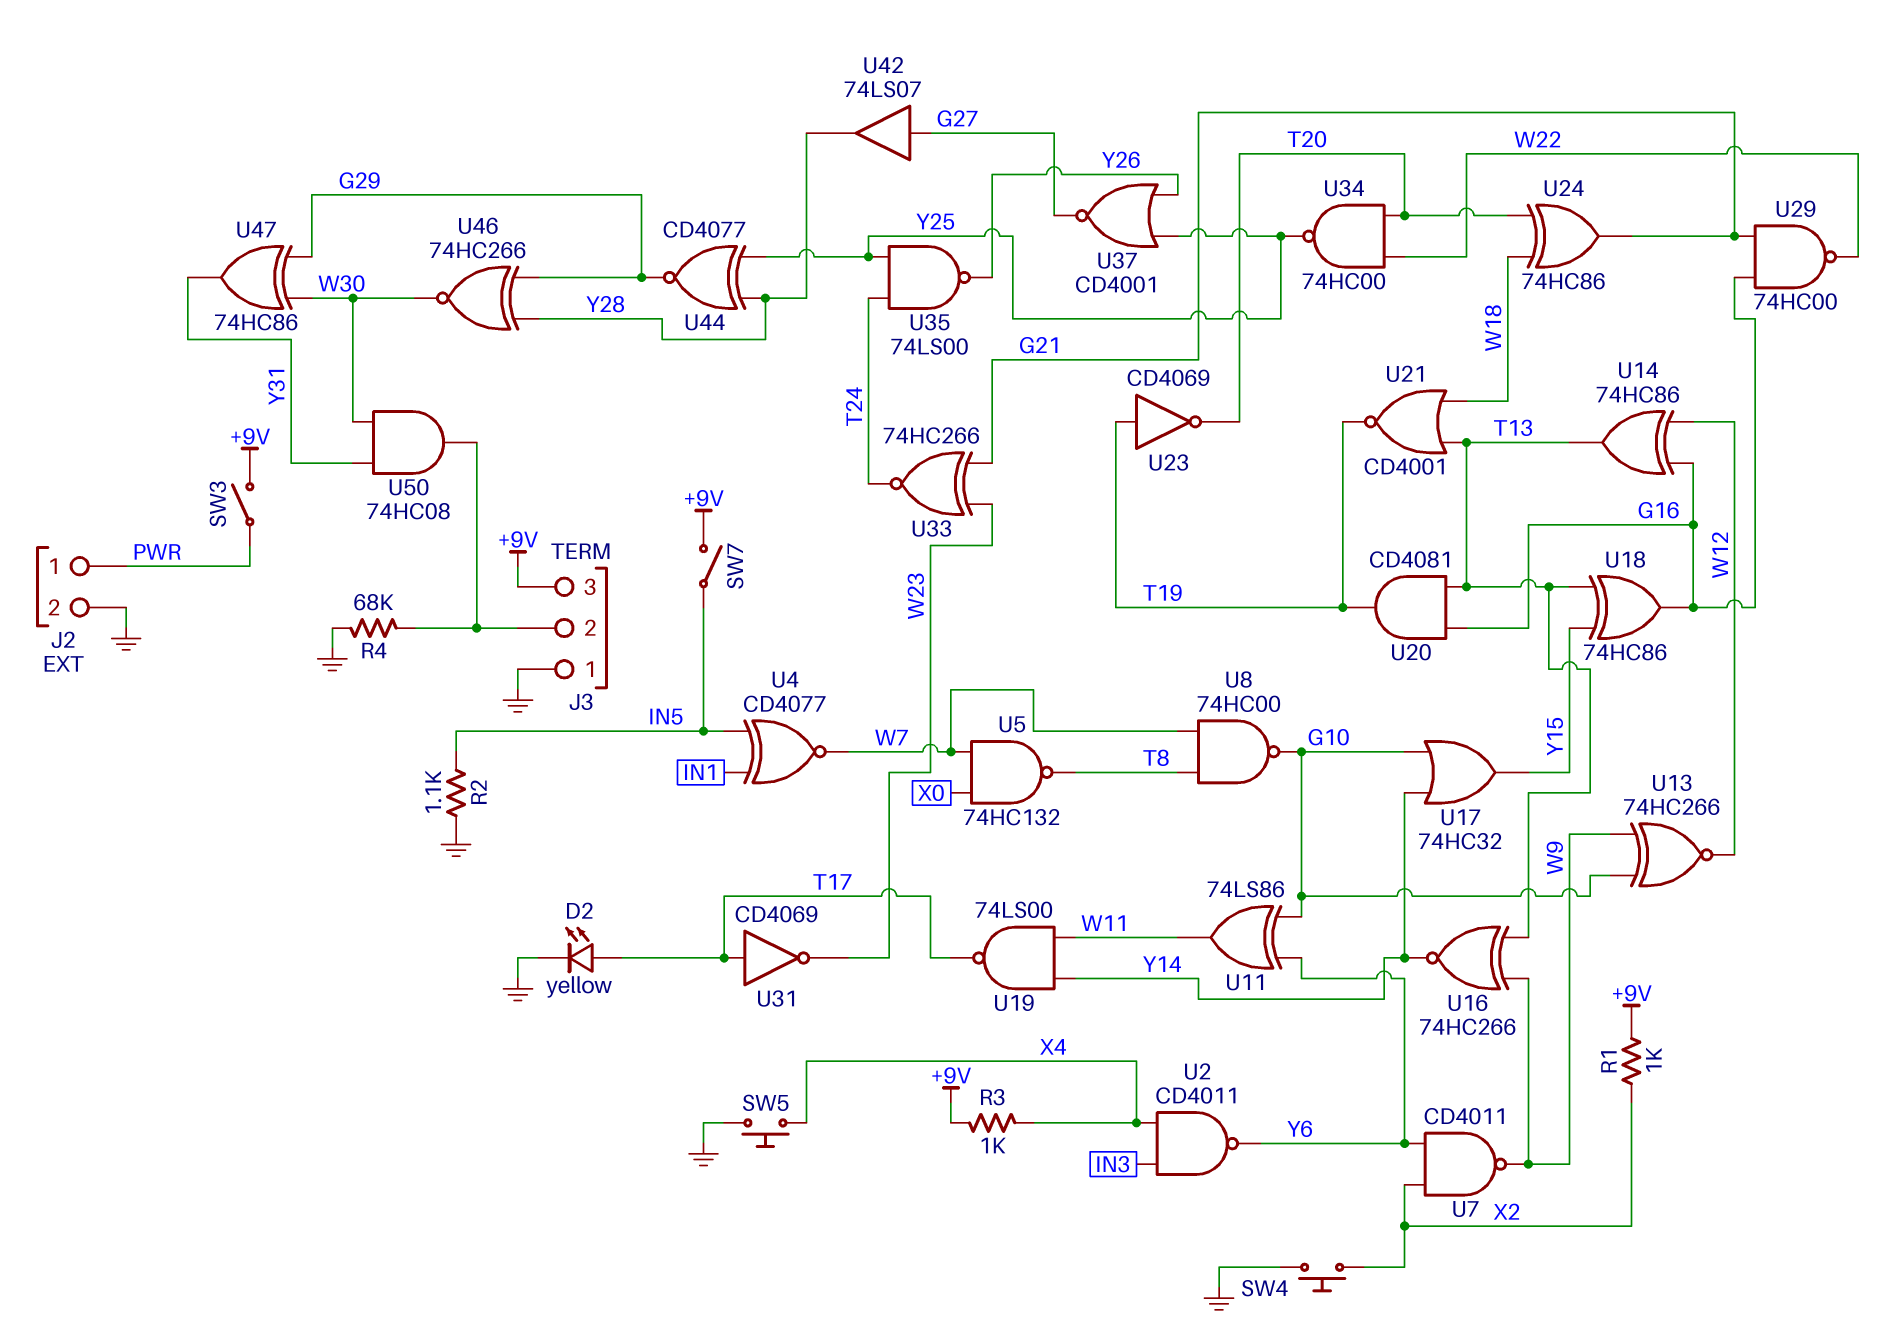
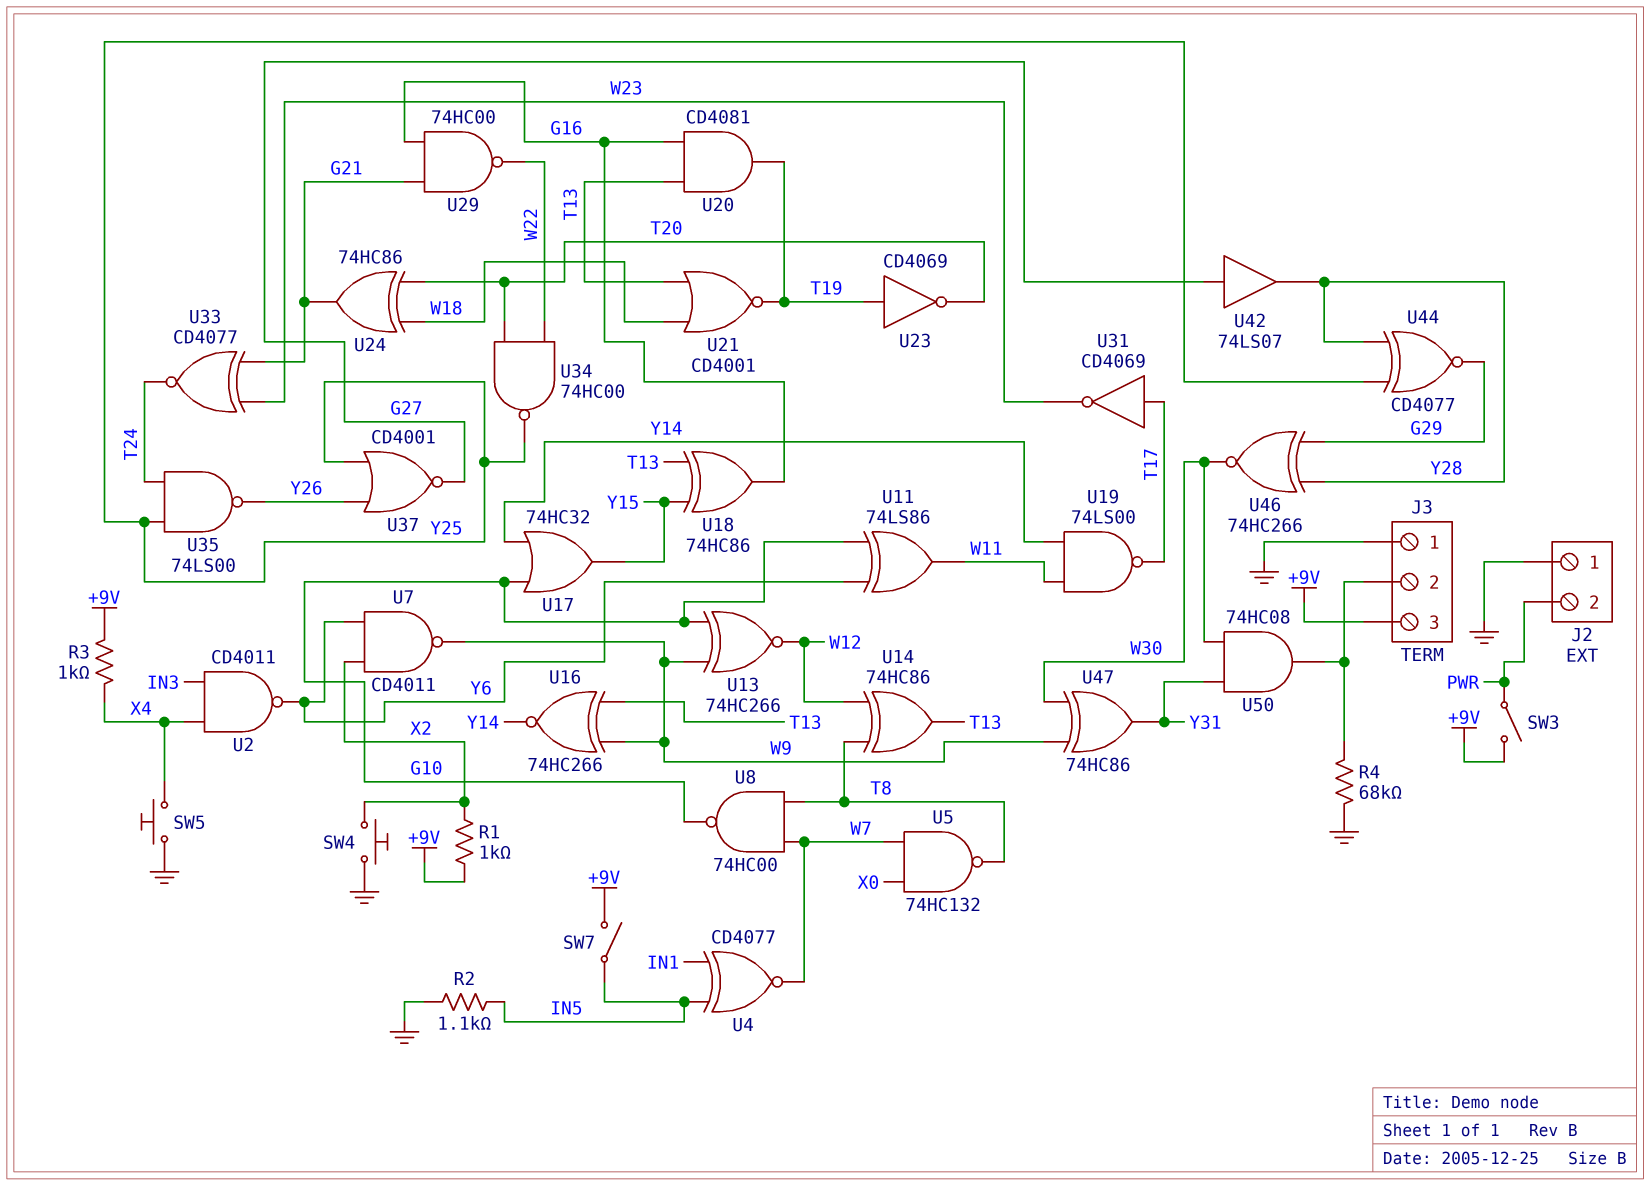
D2: LED yellow (A T17, K GND) -> none
J2 pin 1: PWR -> GND
J2 pin 2: GND -> PWR
U14: XOR 74HC86 (in G16, in W12, out T13) -> XOR 74HC86 (in T8, in W12, out T13)
U33: XNOR 74HC266 (in G21, in W23, out T24) -> XNOR CD4077 (in G21, in W23, out T24)
U47: XOR 74HC86 (in G29, in W30, out Y31) -> XOR 74HC86 (in W9, in W30, out Y31)

